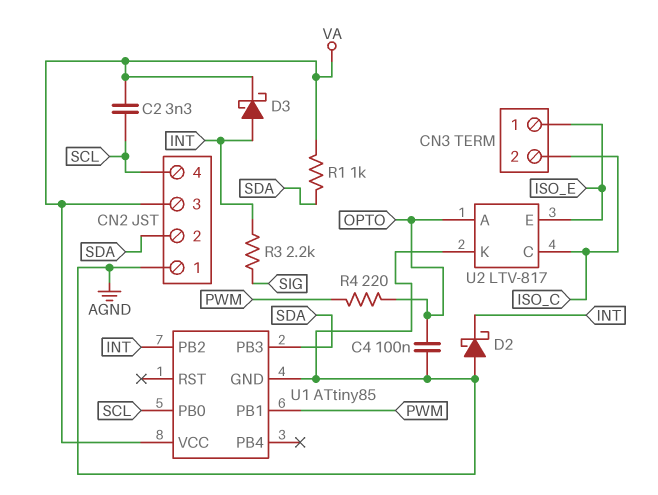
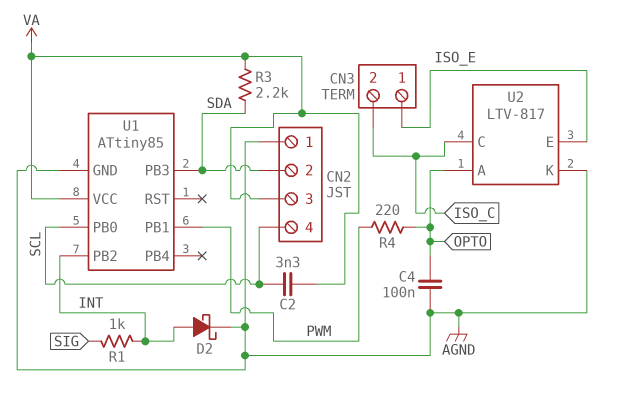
D2: schottky (A AGND, K INT) -> schottky (A INT, K AGND)
D3: schottky (A INT, K VA) -> none
R1: 1k (SDA, VA) -> 1k (INT, SIG)
R3: 2.2k (INT, SIG) -> 2.2k (SDA, VA)

